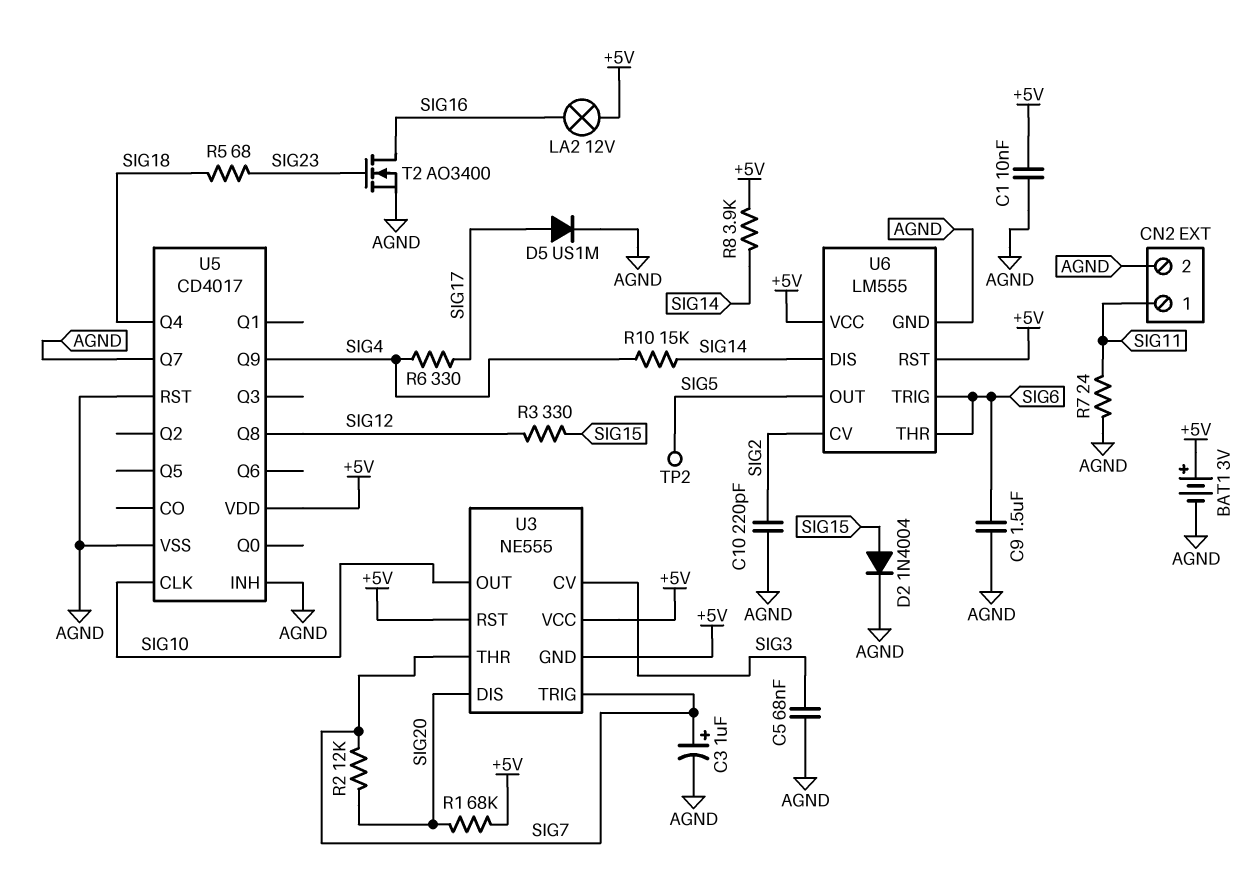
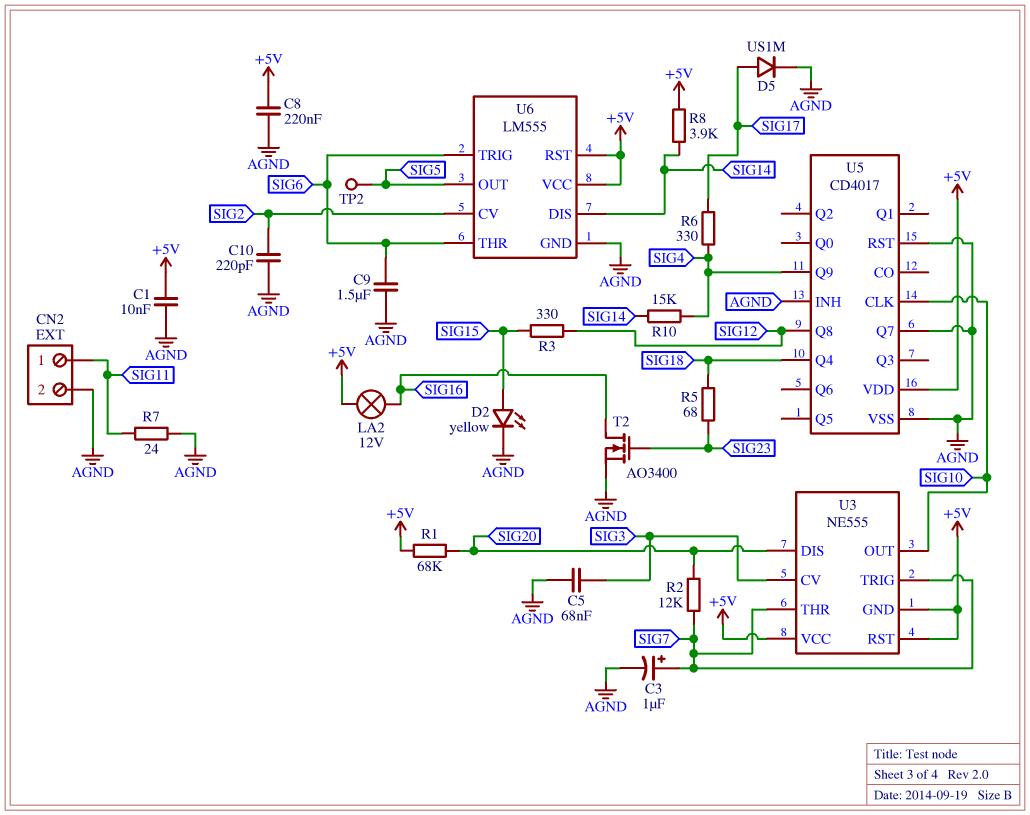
BAT1: 3V (plus +5V, minus AGND) -> none
C8: none -> 220nF (+5V, AGND)
D2: diode 1N4004 (A SIG15, K AGND) -> LED yellow (A SIG15, K AGND)

